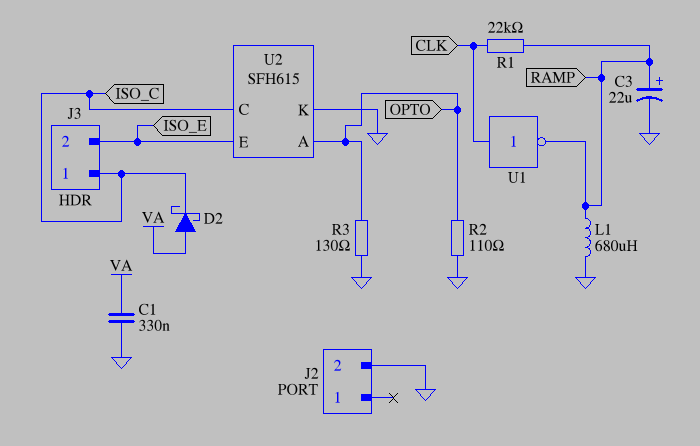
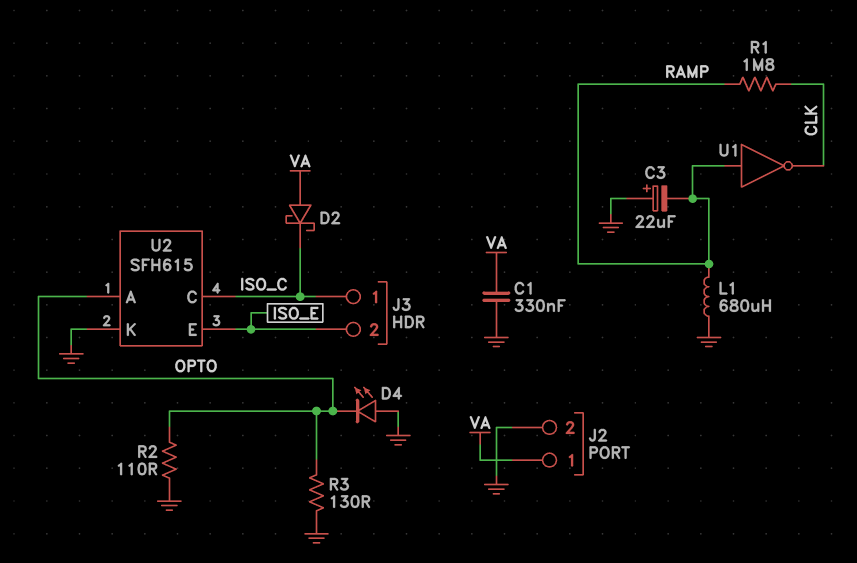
C3: 22uF (plus RAMP, minus GND) -> 22uF (plus GND, minus RAMP)
D4: none -> LED (A GND, K OPTO)
J2 pin 1: none -> VA
R1: 22k (CLK, RAMP) -> 1.8M (CLK, RAMP)
U1: NOT (in CLK, out RAMP) -> NOT (in RAMP, out CLK)

